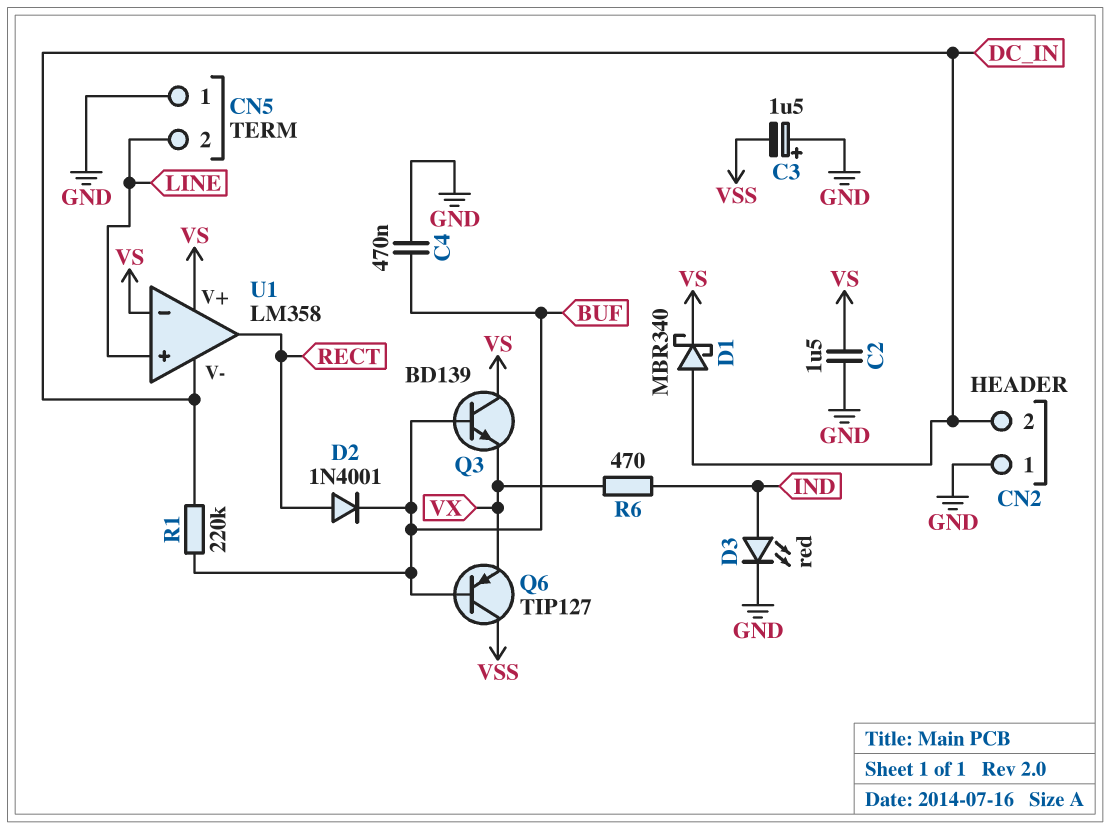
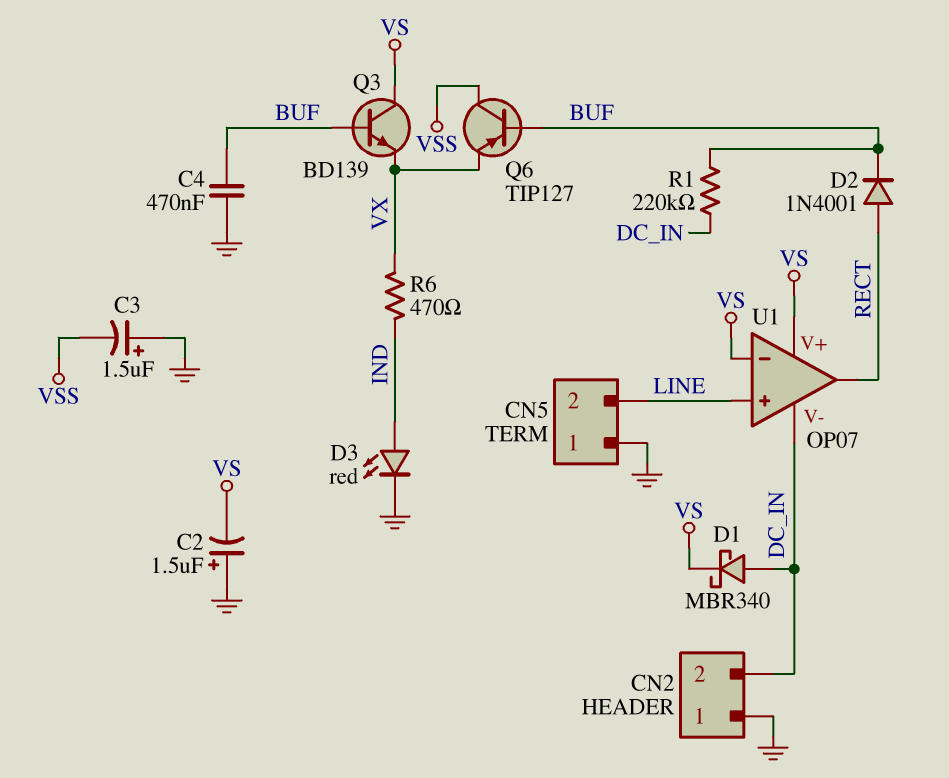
C2: 1.5uF (GND, VS) -> 1.5uF (plus GND, minus VS)
U1: LM358 -> OP07

